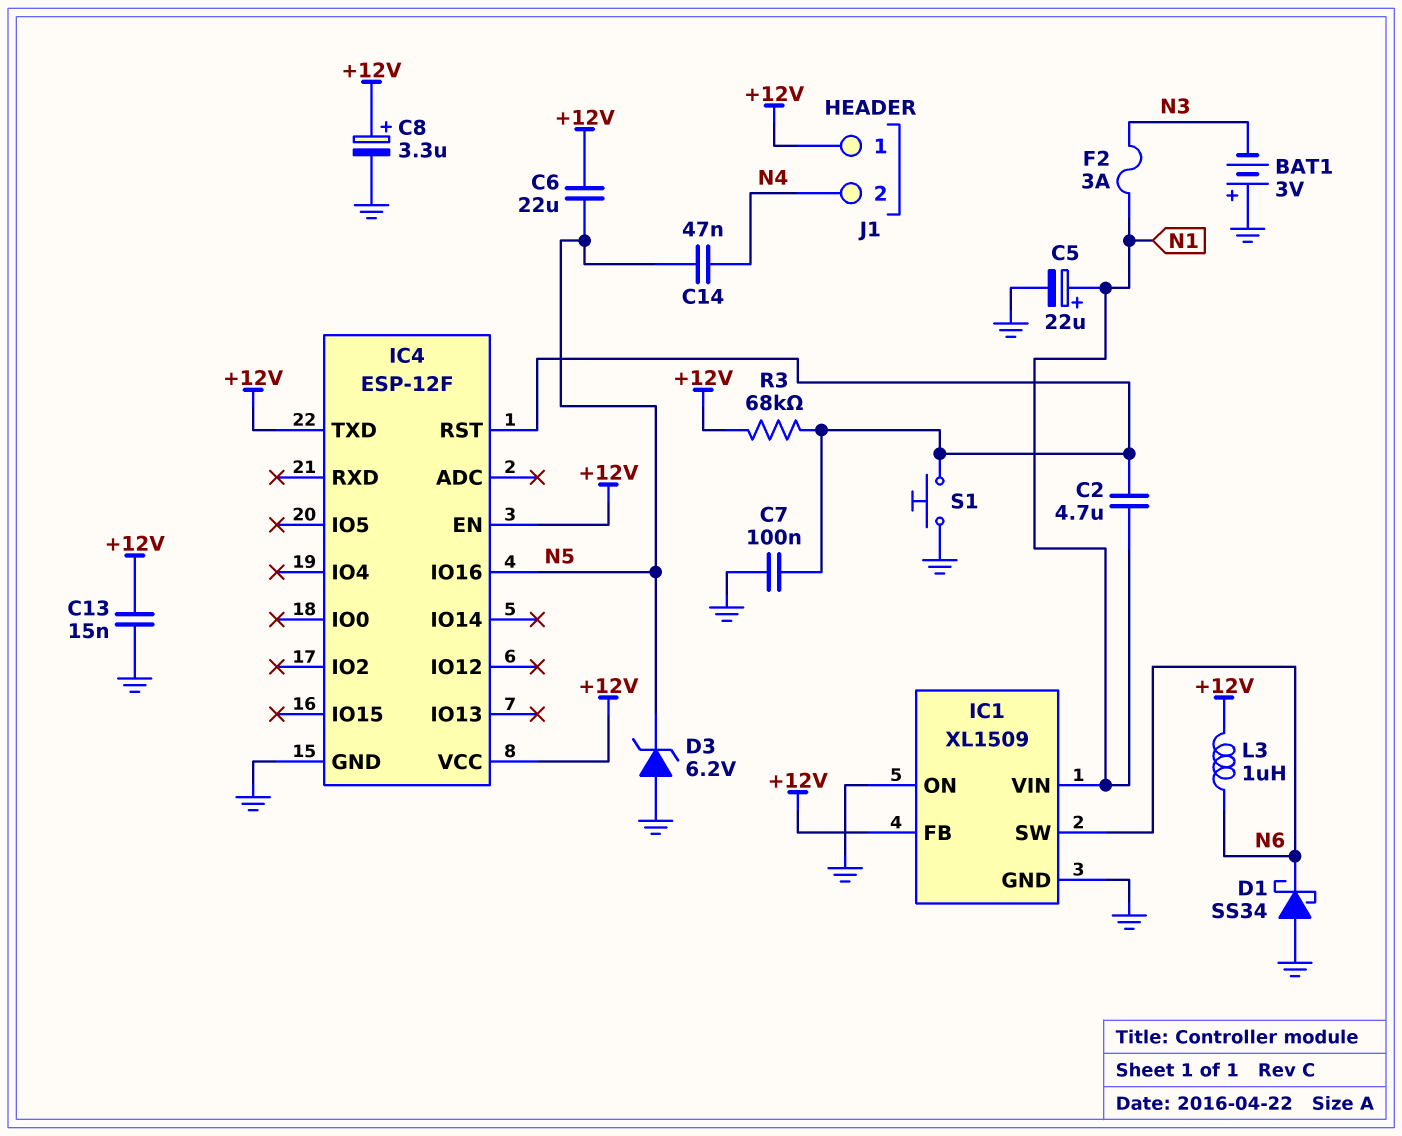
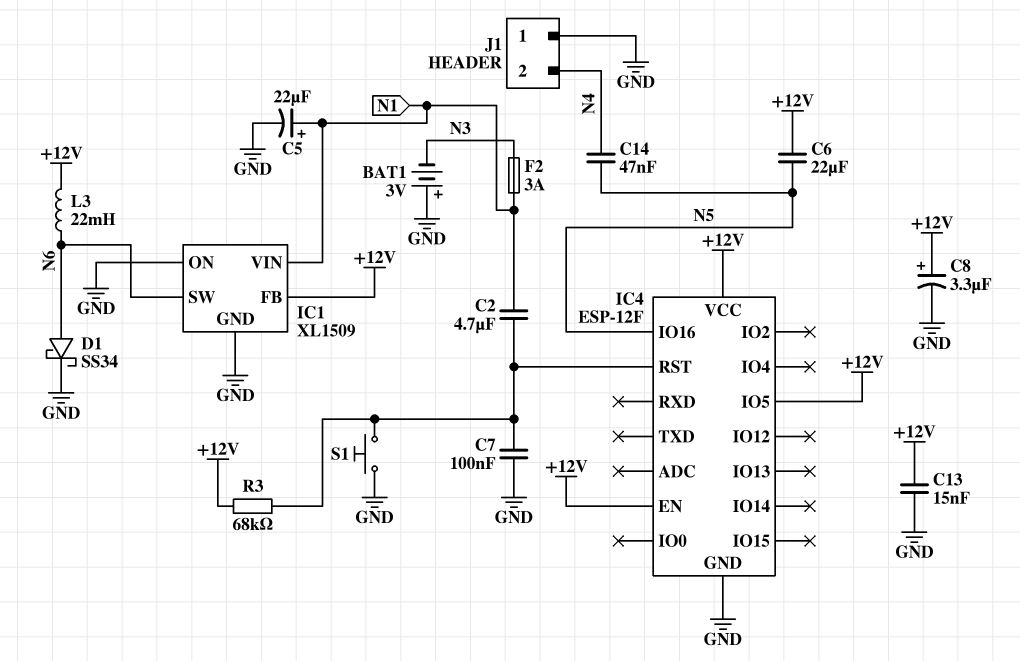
D1: schottky SS34 (A GND, K N6) -> schottky SS34 (A N6, K GND)
D3: zener 6.2V (A GND, K N5) -> none
IC4 pin IO5: none -> +12V
IC4 pin TXD: +12V -> none
J1 pin 1: +12V -> GND
L3: 1uH (+12V, N6) -> 22mH (+12V, N6)

